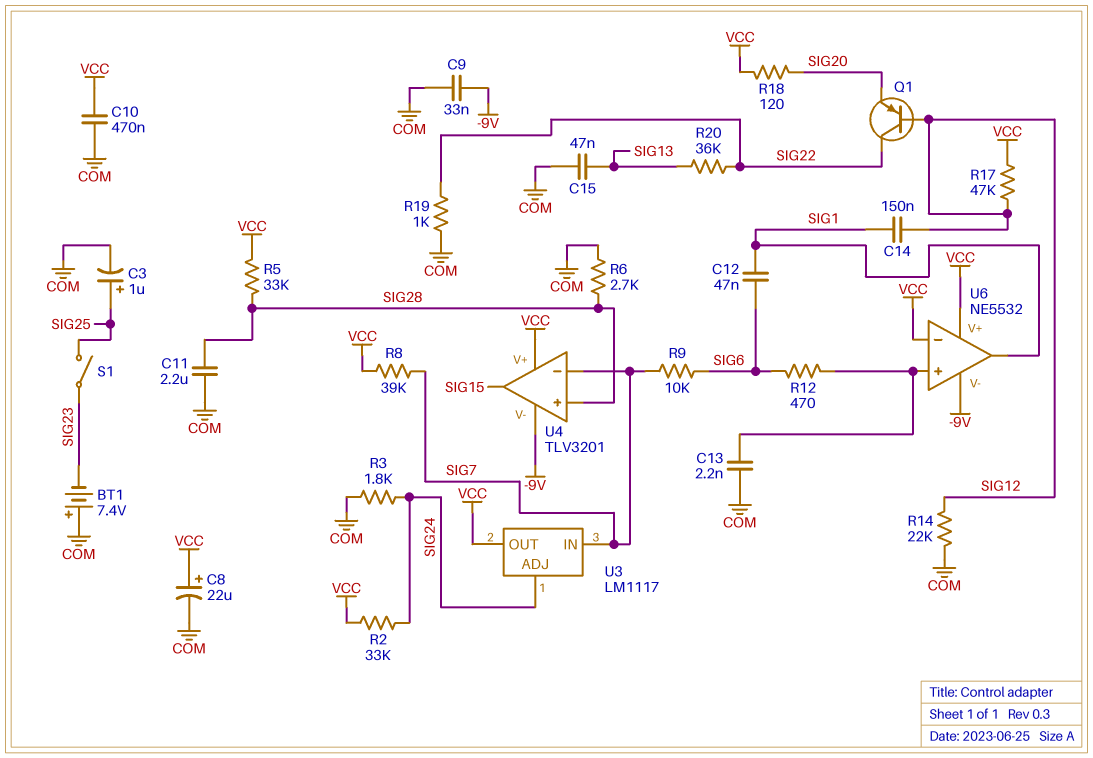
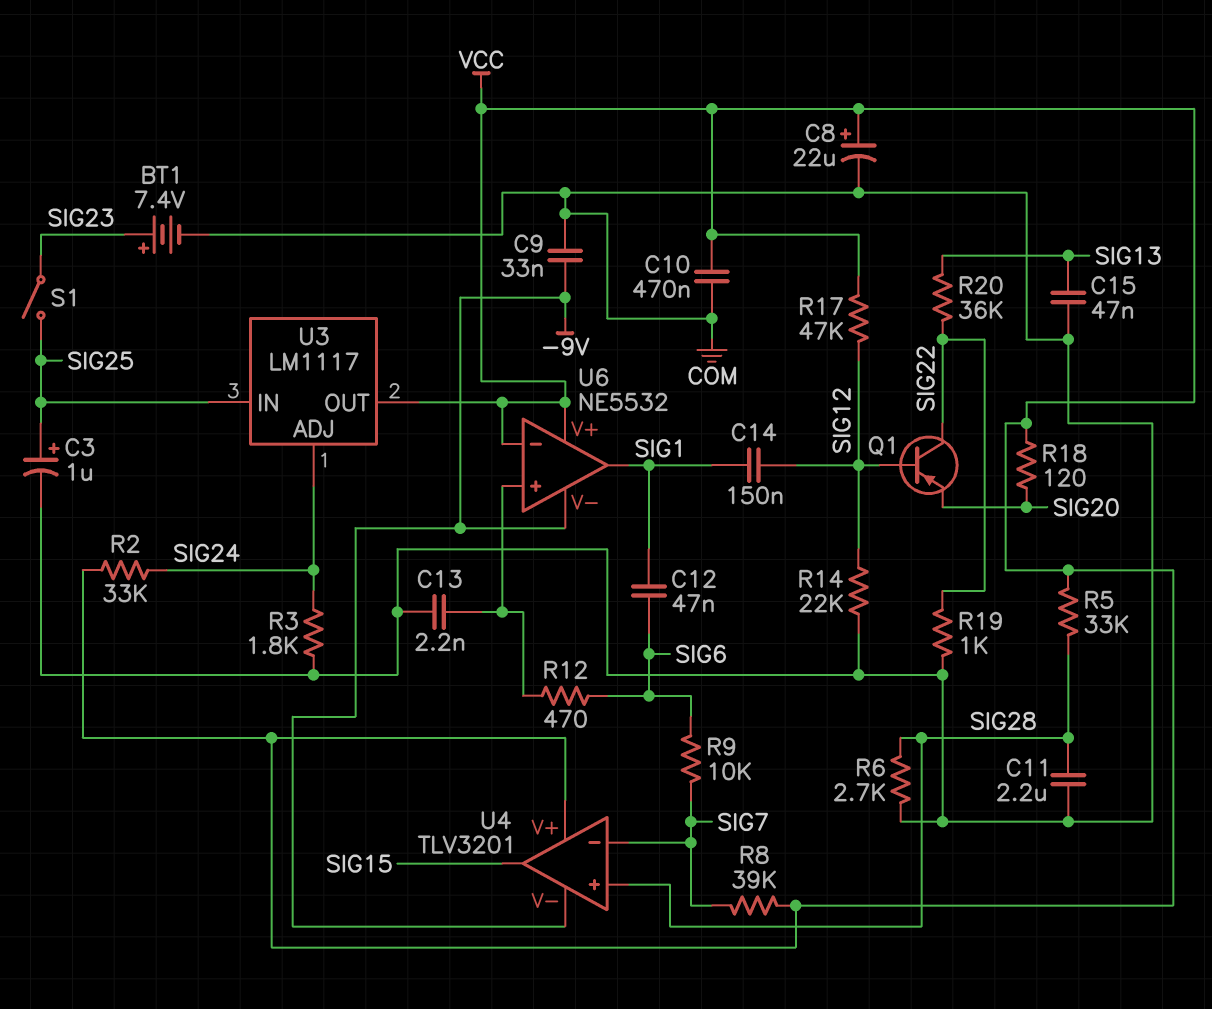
BT1: 7.4V (plus COM, minus SIG23) -> 7.4V (plus SIG23, minus COM)
U3 pin IN: SIG7 -> SIG25

